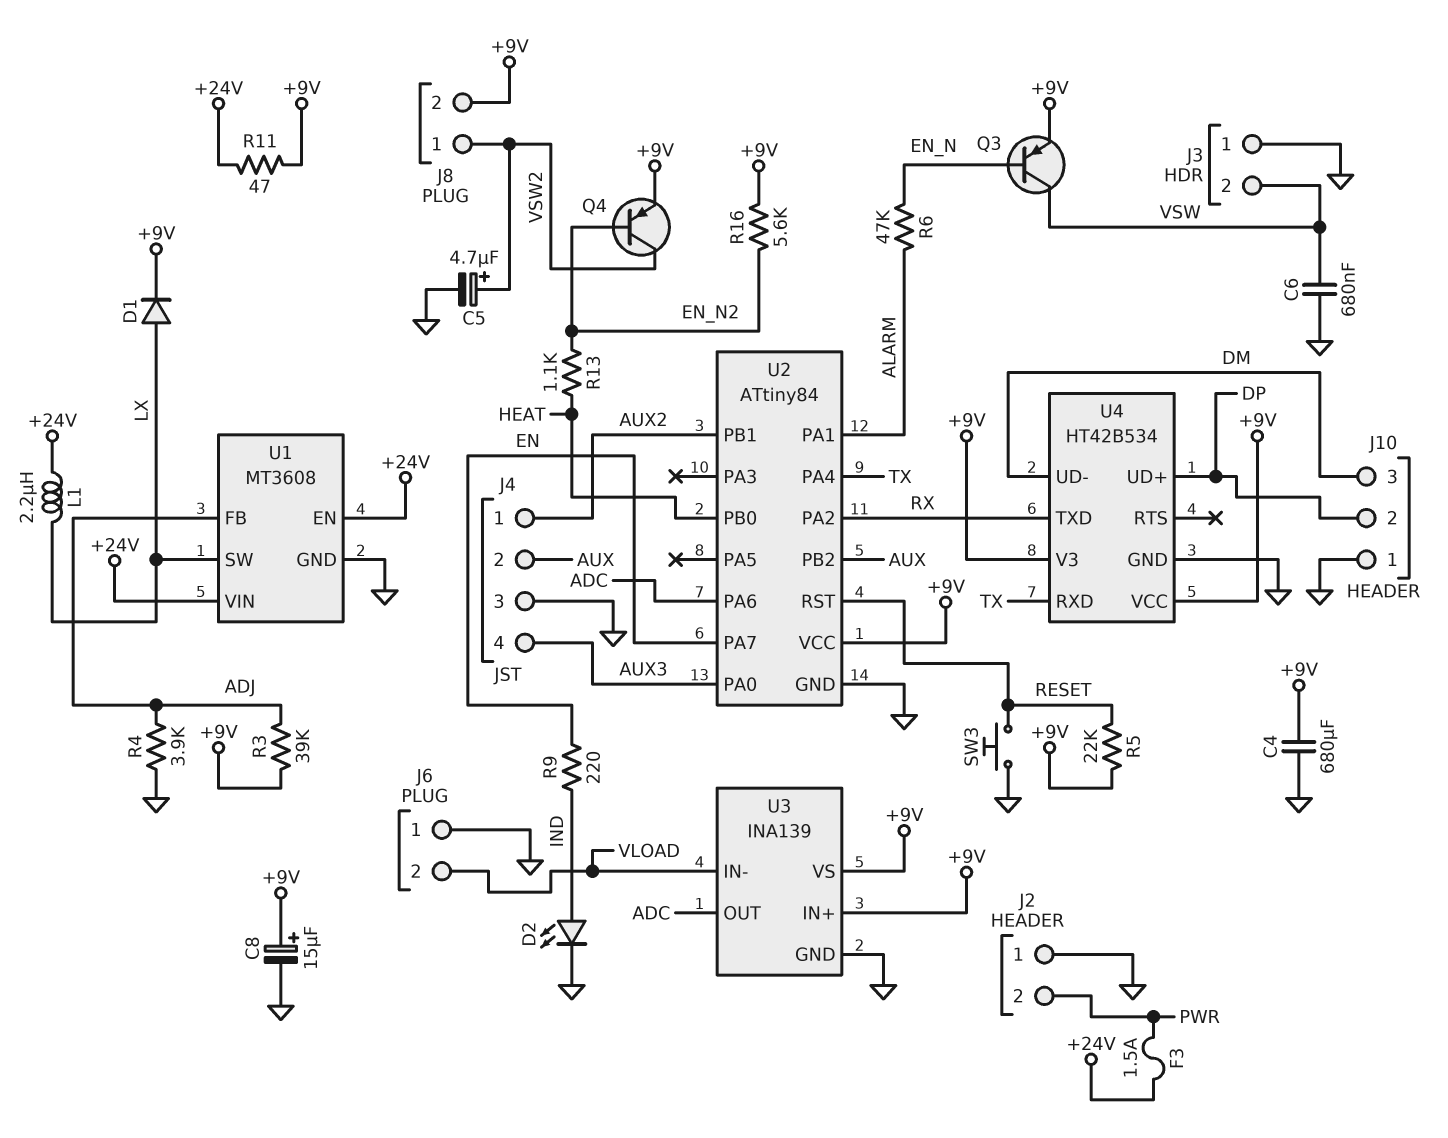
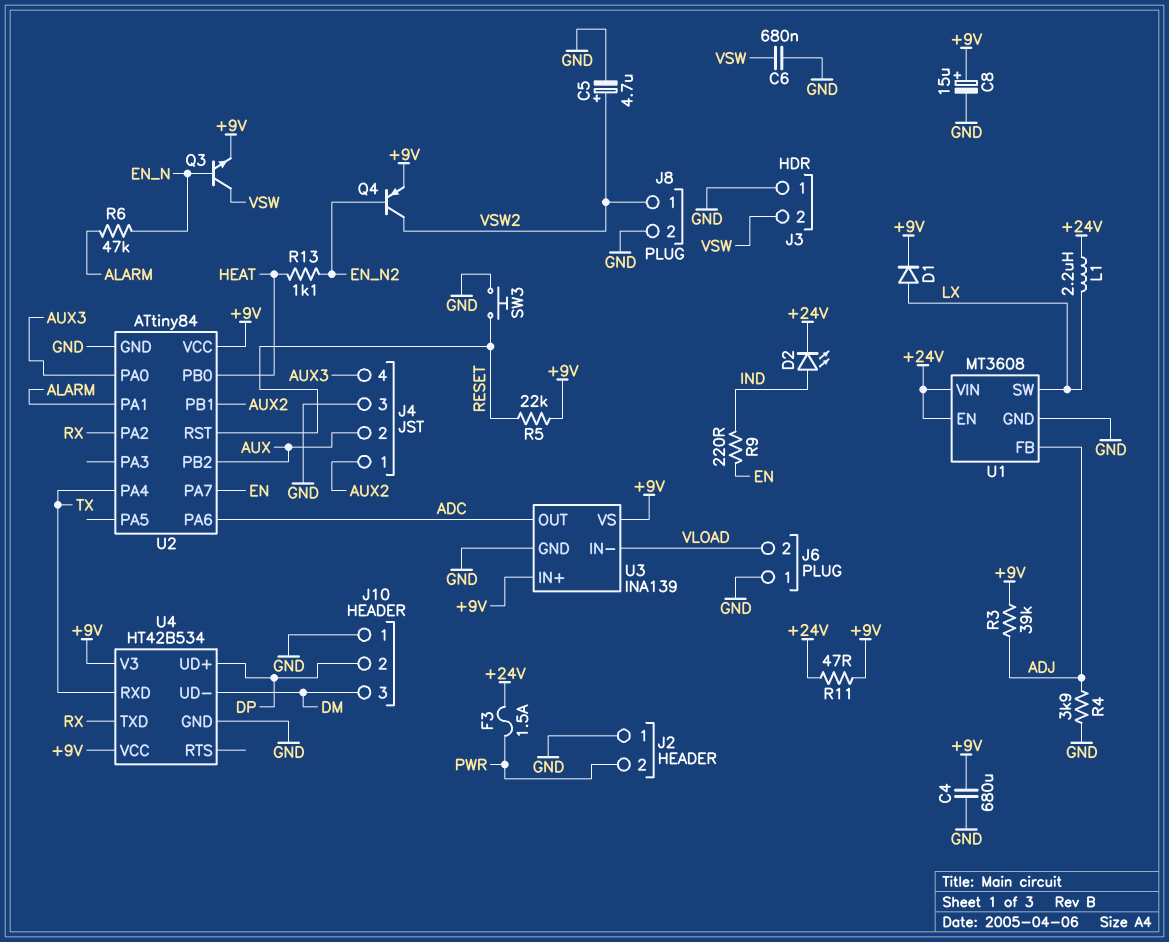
D2: LED (A IND, K GND) -> LED (A IND, K +24V)
J8 pin 2: +9V -> GND
Q3: PNP (B EN_N, C VSW, E +9V) -> NPN (B EN_N, C VSW, E +9V)
R16: 5.6k (+9V, EN_N2) -> none

